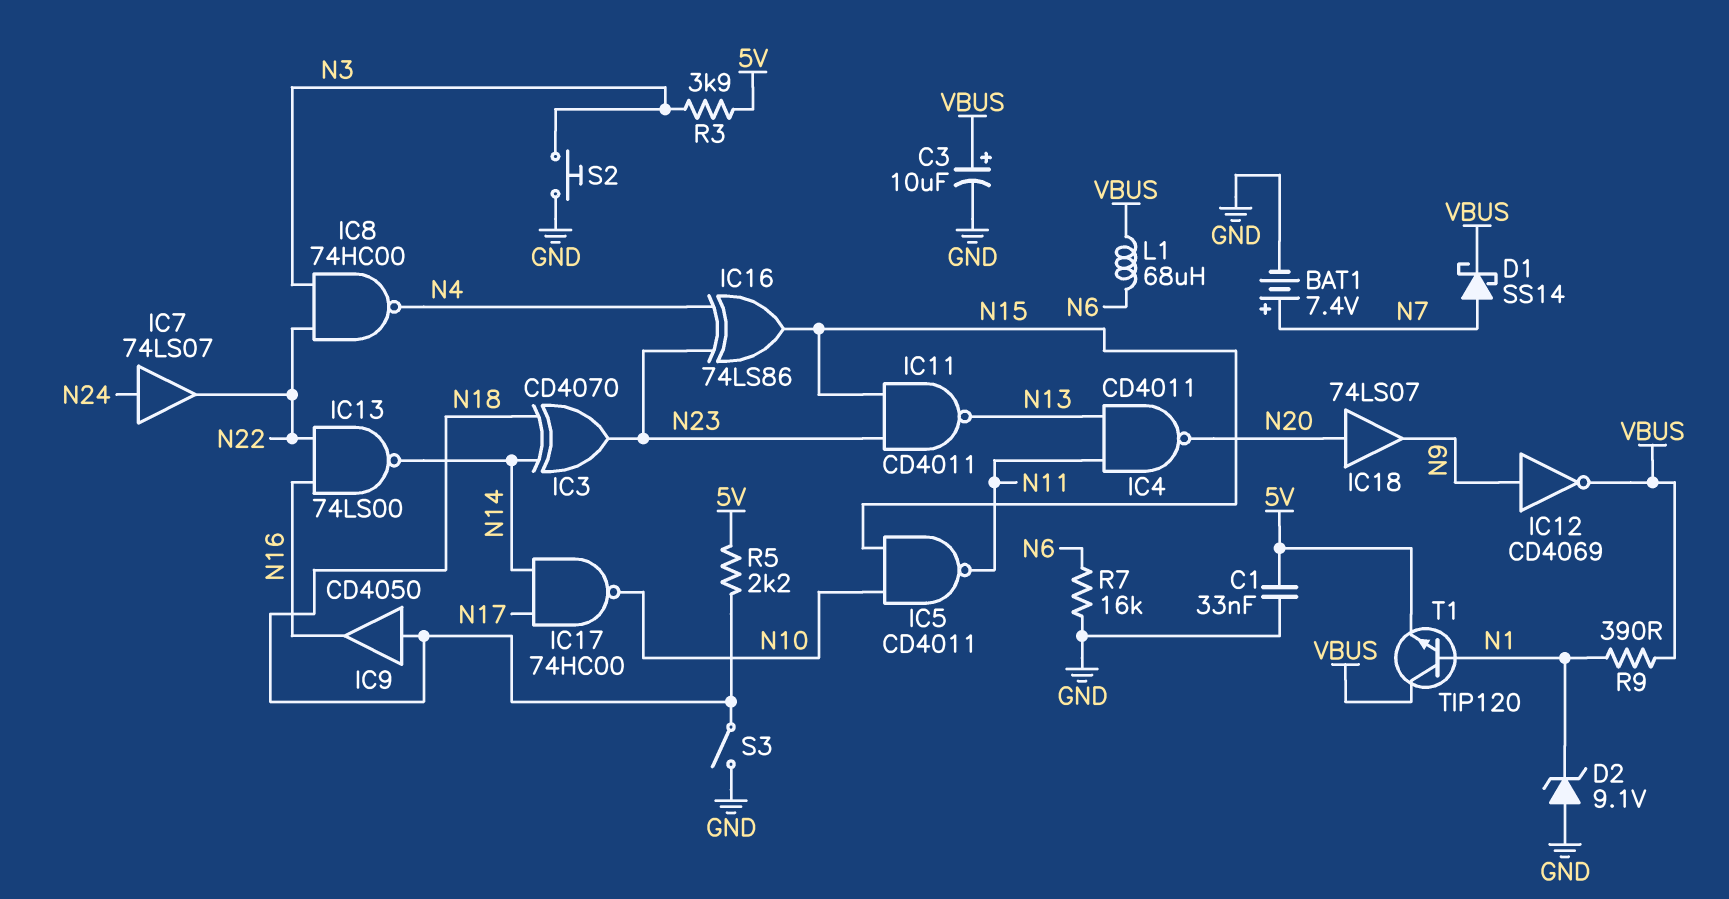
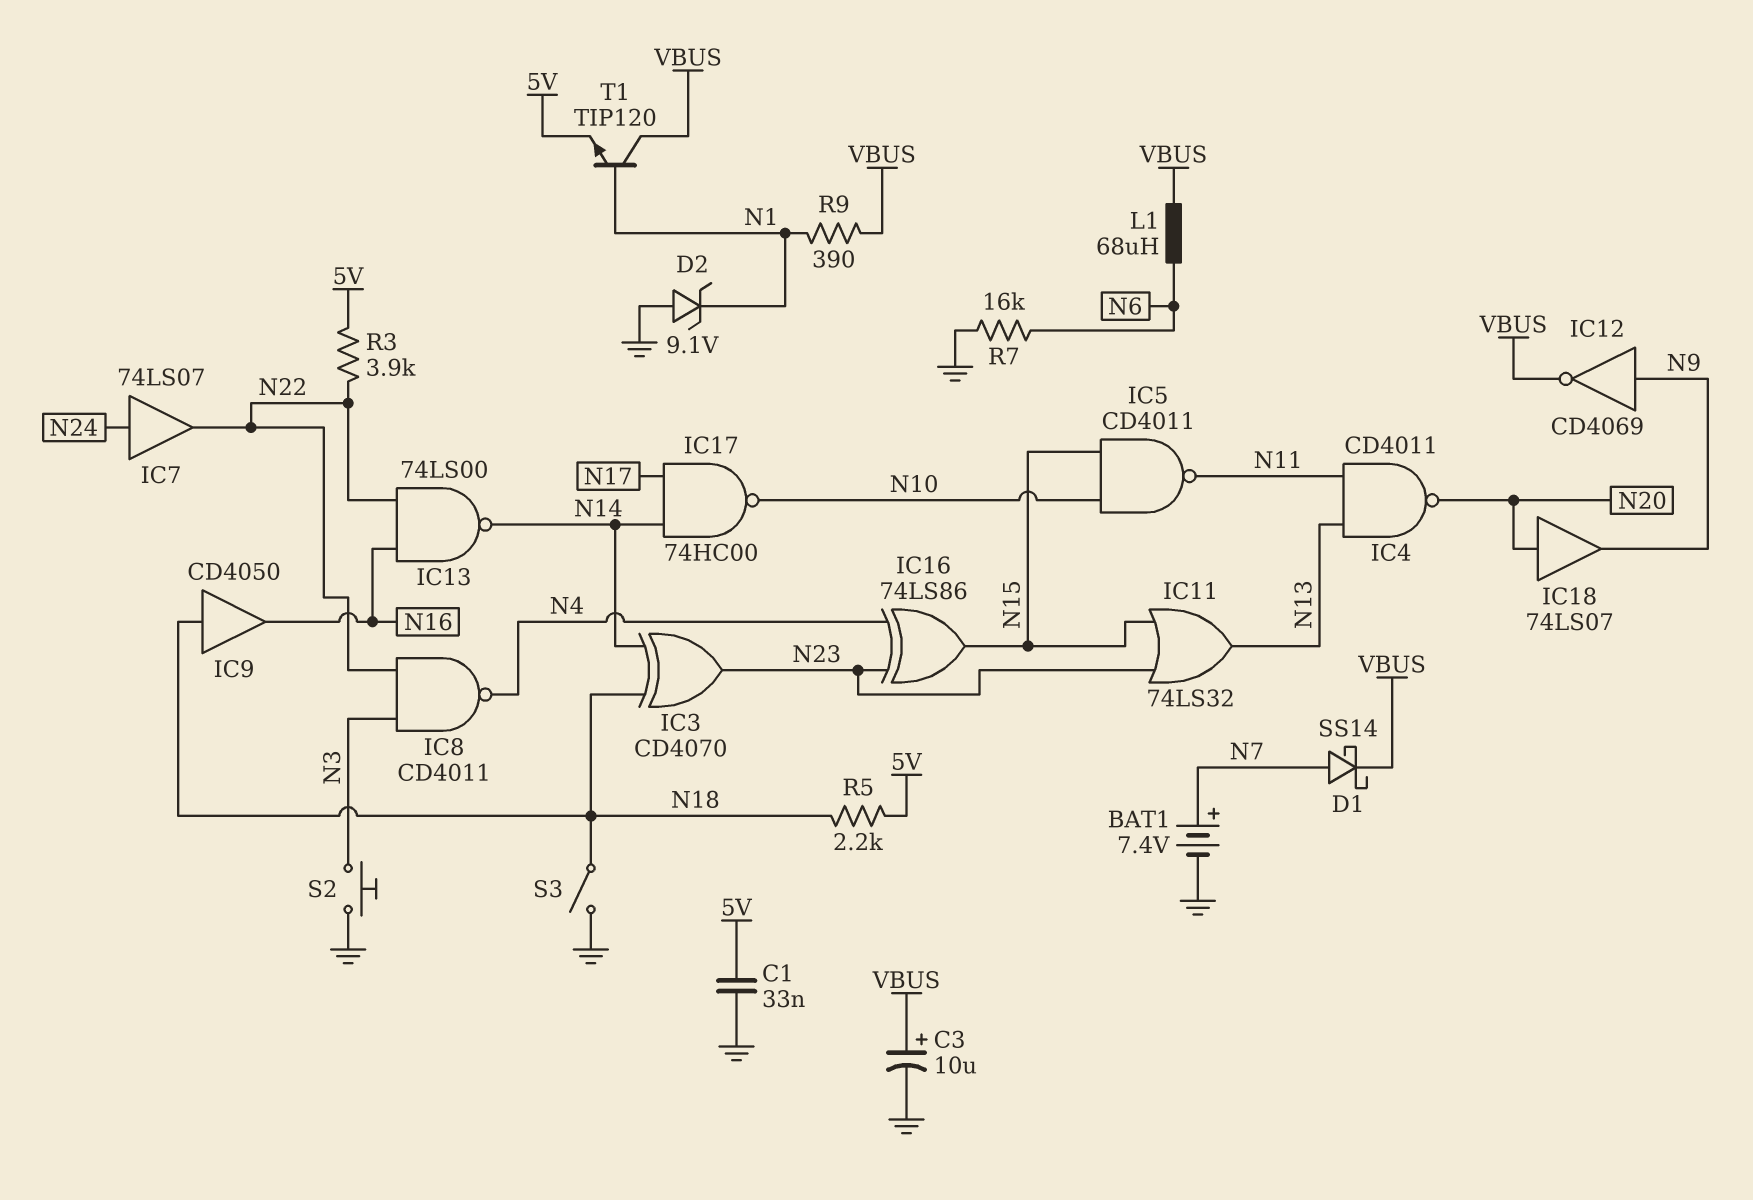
IC8: NAND 74HC00 (in N3, in N22, out N4) -> NAND CD4011 (in N3, in N22, out N4)
IC11: NAND CD4011 (in N15, in N23, out N13) -> OR 74LS32 (in N15, in N23, out N13)
R3: 3.9k (5V, N3) -> 3.9k (5V, N22)

